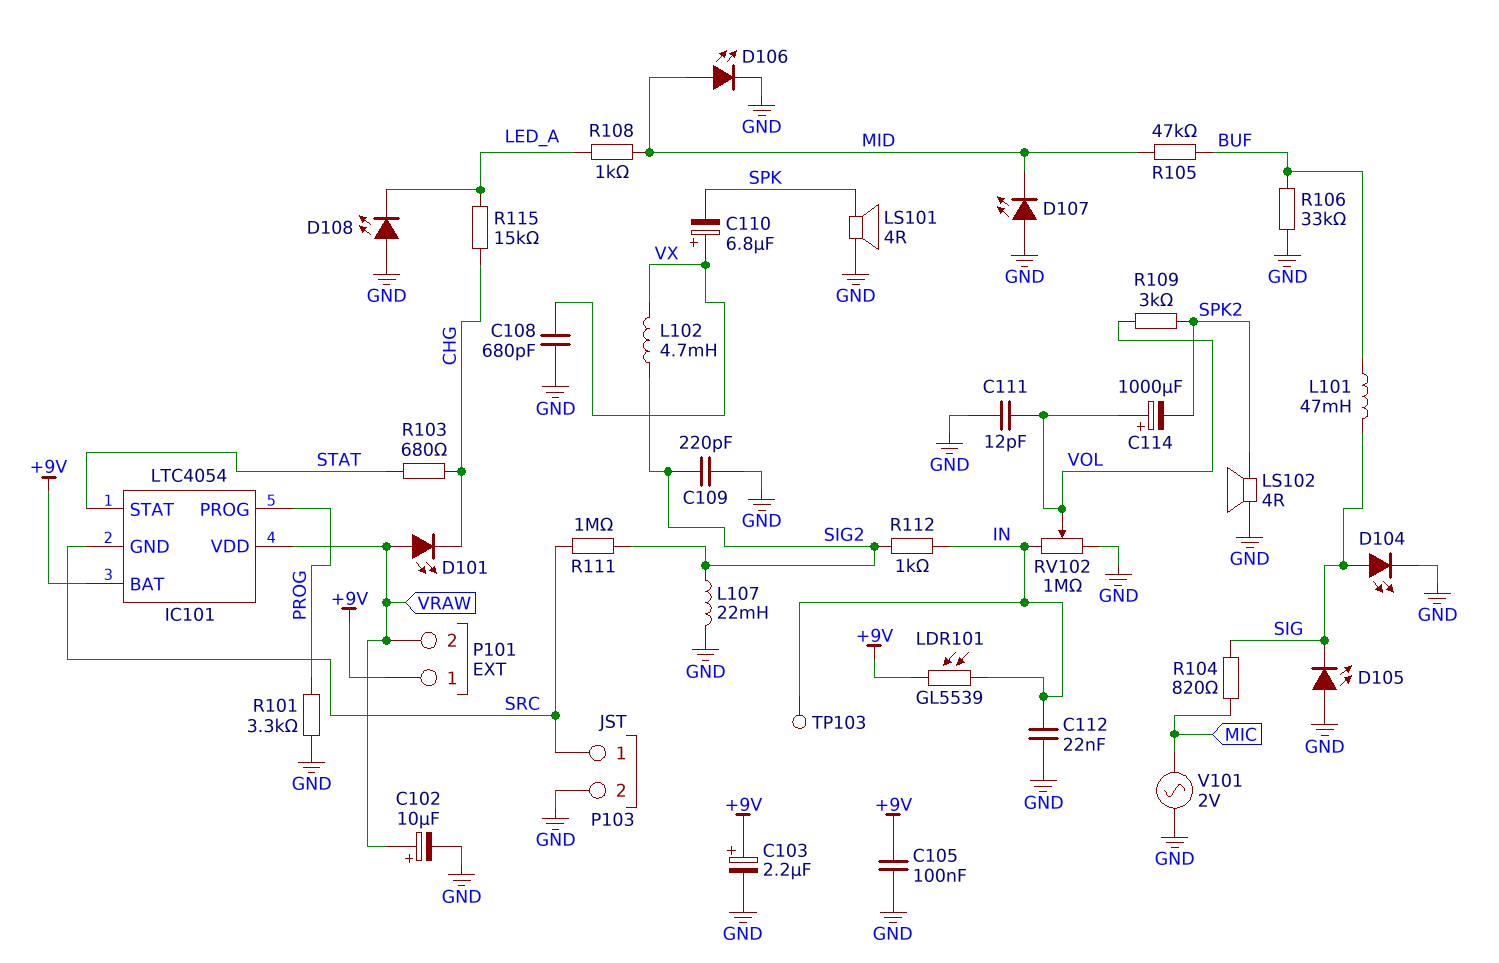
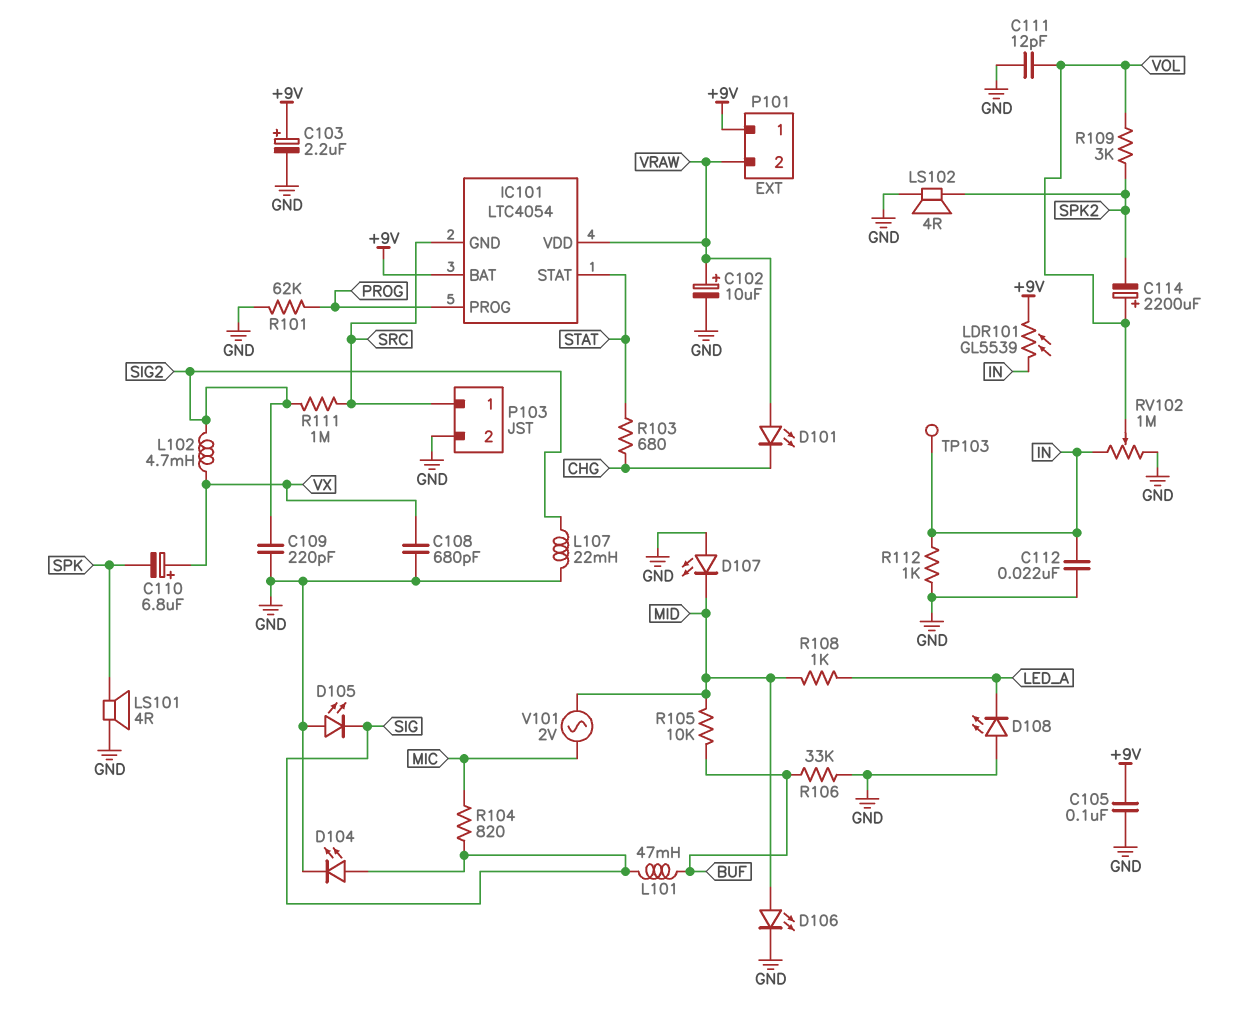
C114: 1000uF (plus VOL, minus SPK2) -> 2200uF (plus VOL, minus SPK2)
R101: 3.3k (GND, PROG) -> 62k (GND, PROG)
R105: 47k (BUF, MID) -> 10k (BUF, MID)
R112: 1k (IN, SIG2) -> 1k (GND, IN)
R115: 15k (CHG, LED_A) -> none
V101: AC 2V (GND, MIC) -> AC 2V (MIC, MID)

